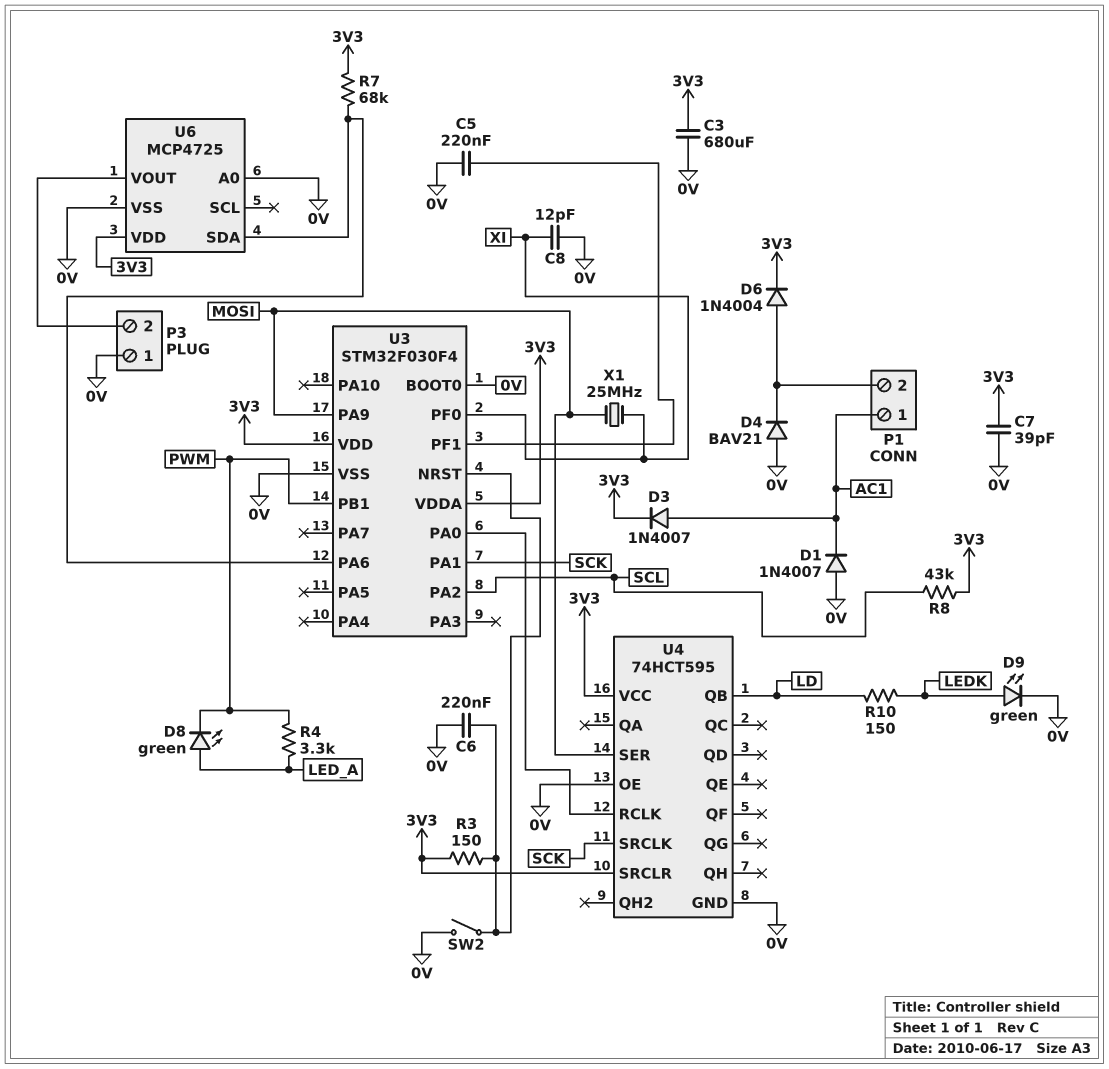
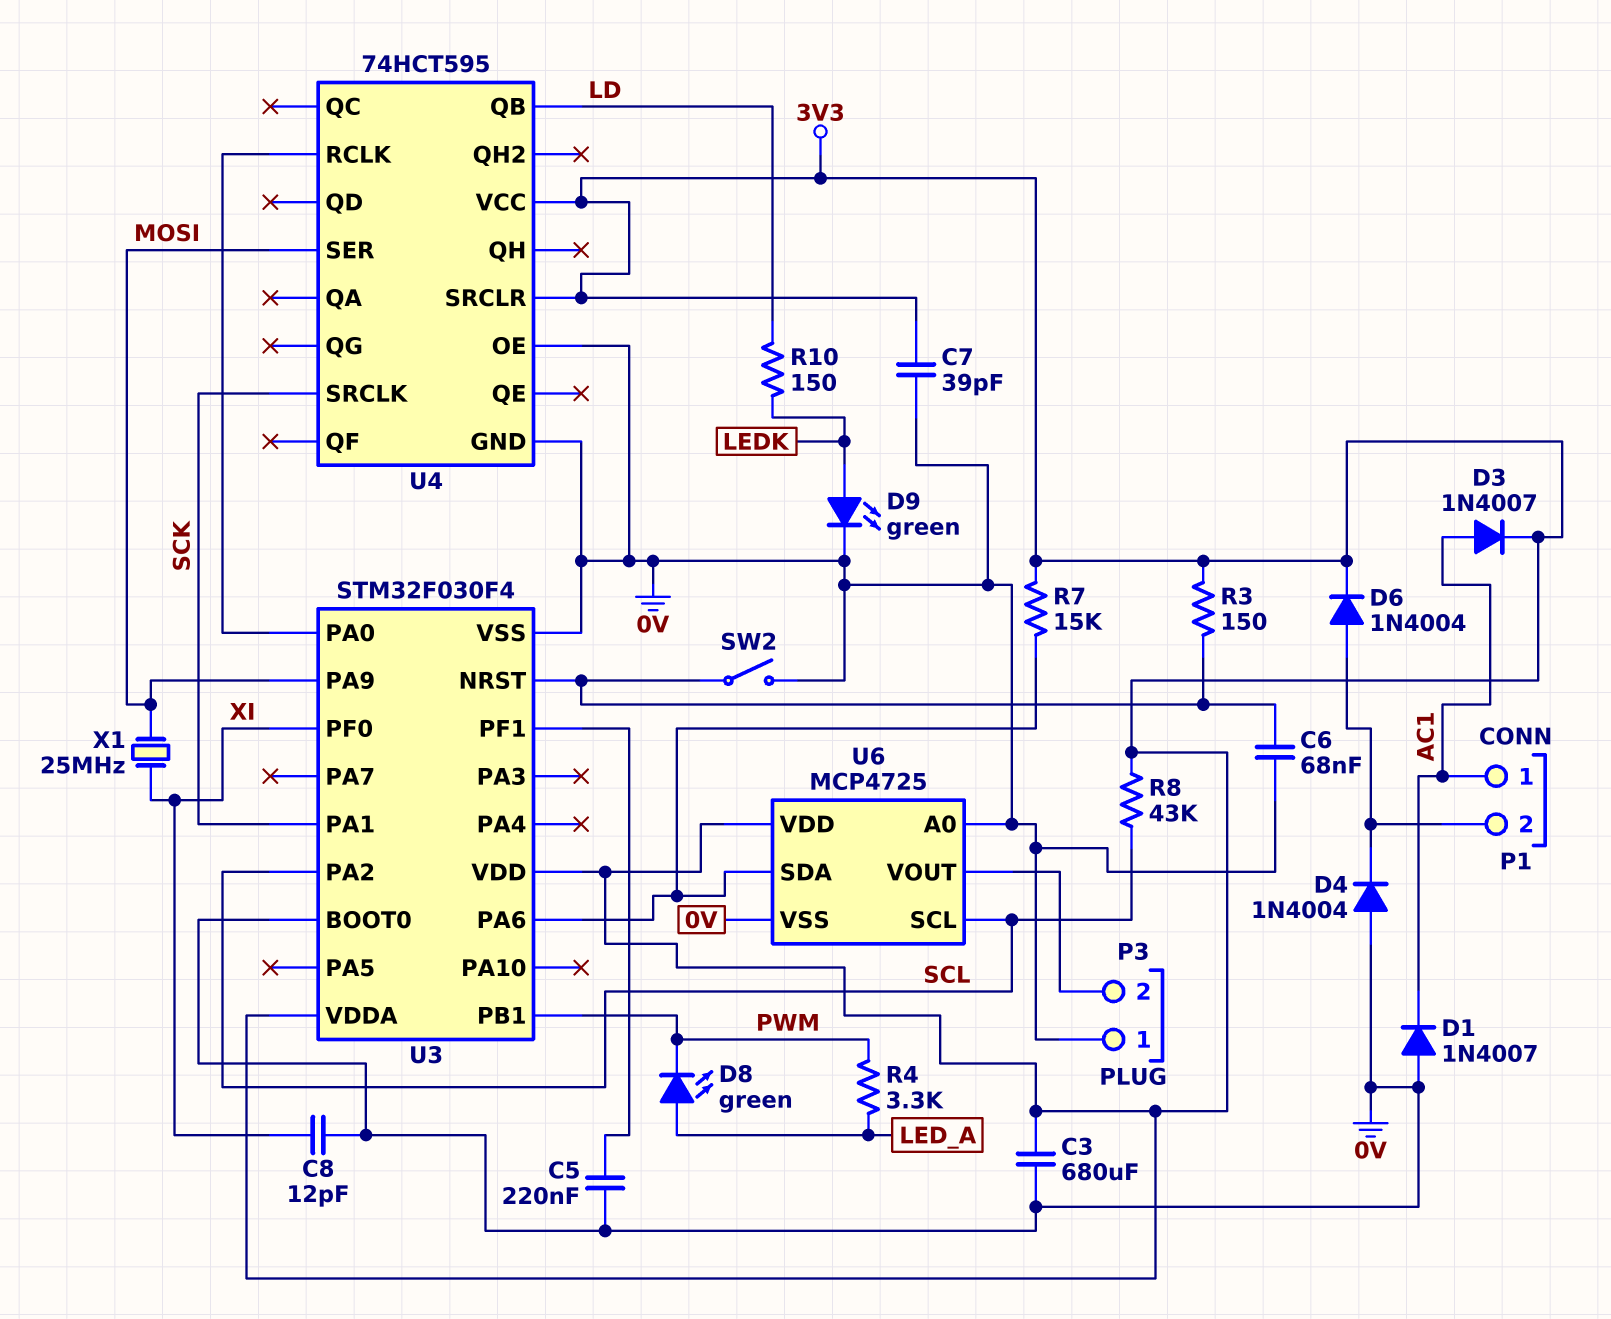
C6: 220nF (0V, U3/NRST) -> 68nF (0V, U3/NRST)
D4: diode BAV21 (A 0V, K P1/2) -> diode 1N4004 (A 0V, K P1/2)
R7: 68k (3V3, U3/PA6) -> 15k (3V3, U3/PA6)
U6 pin SCL: none -> SCL

